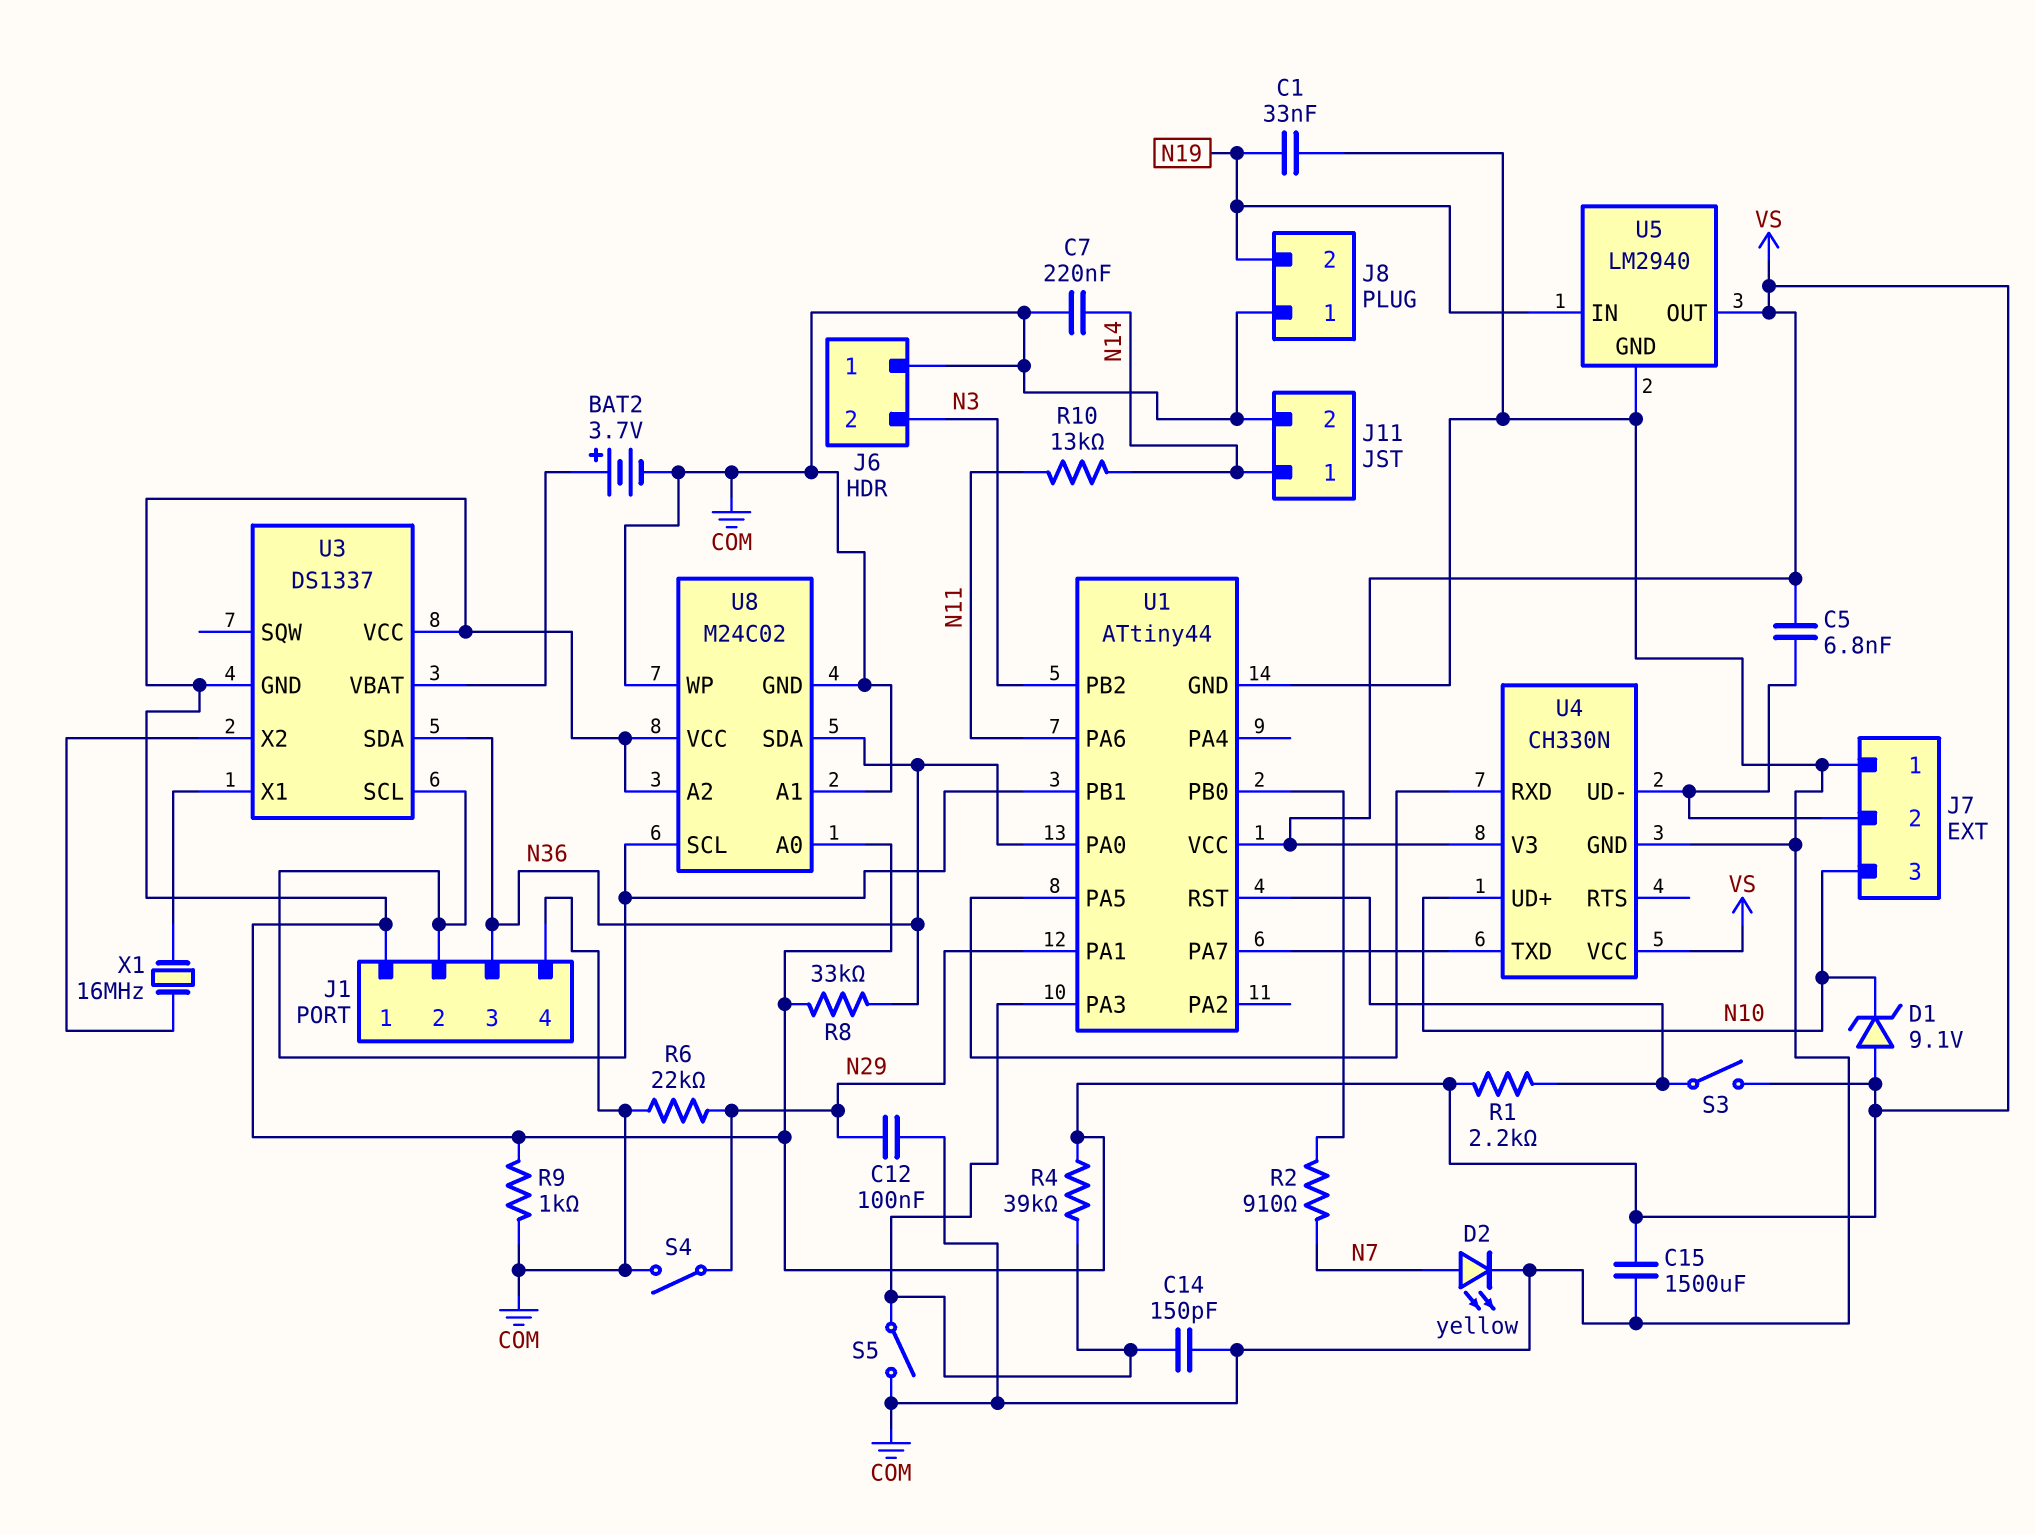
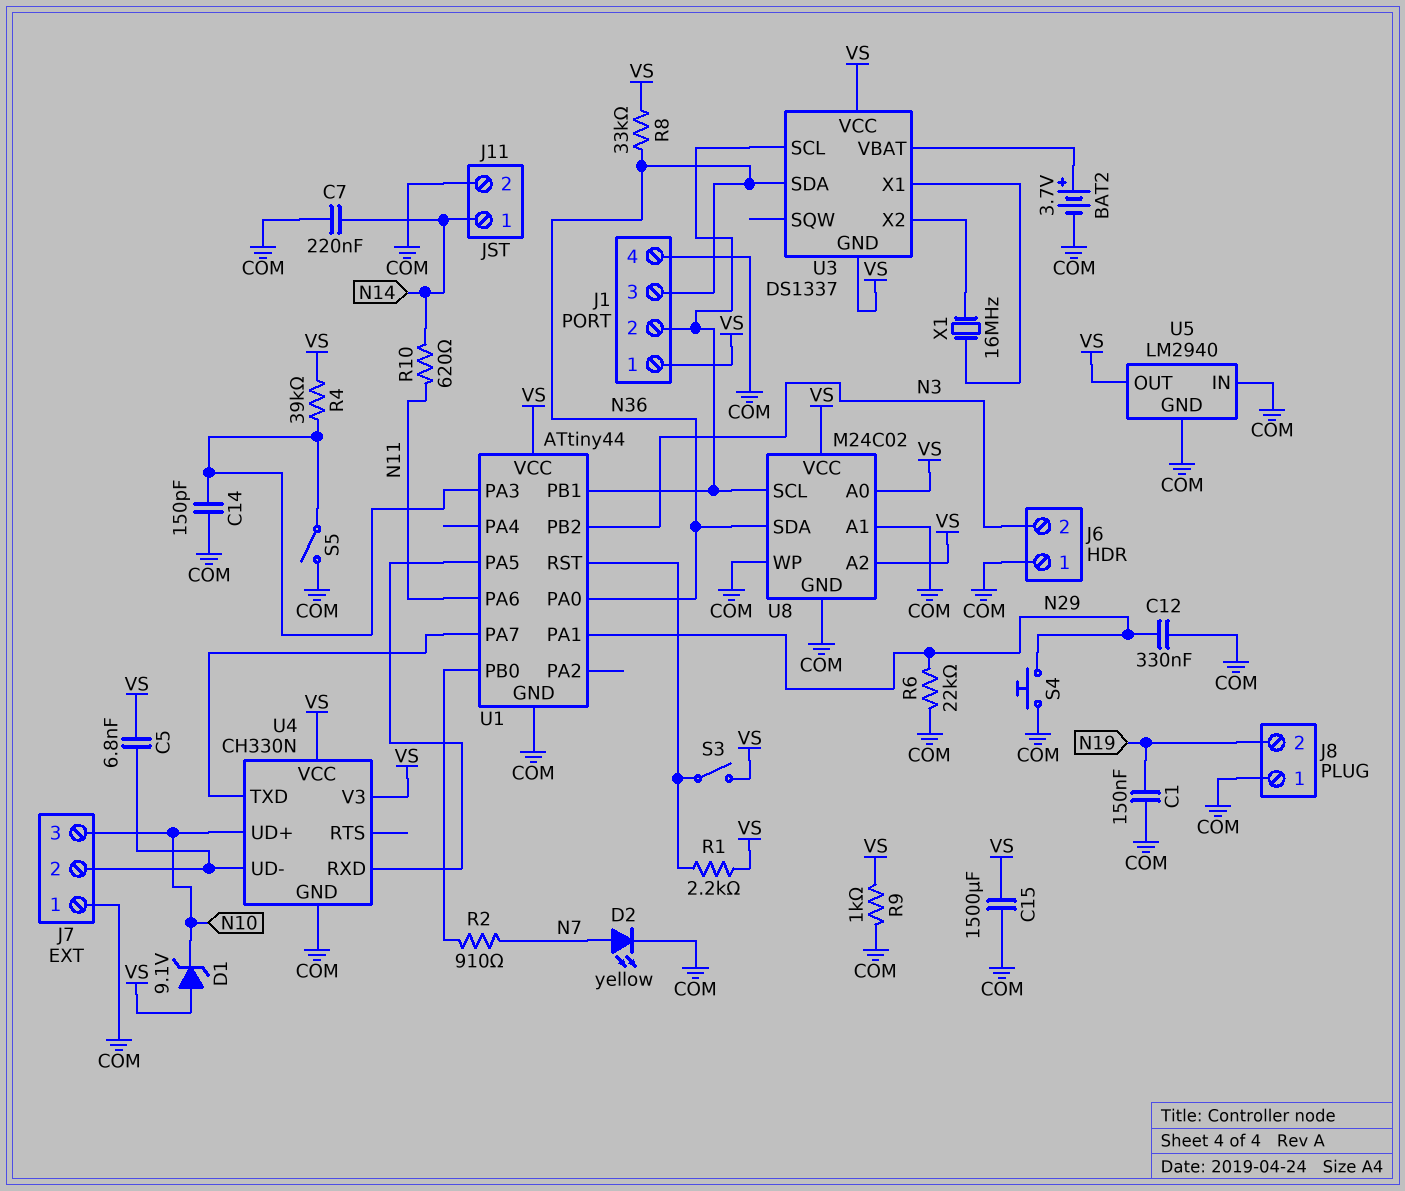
C1: 33nF (COM, N19) -> 150nF (COM, N19)
C12: 100nF (COM, N29) -> 330nF (COM, N29)
R10: 13k (N11, N14) -> 620 (N11, N14)
S4: switch (COM, N29) -> button (COM, N29)
U5 pin IN: N19 -> COM

